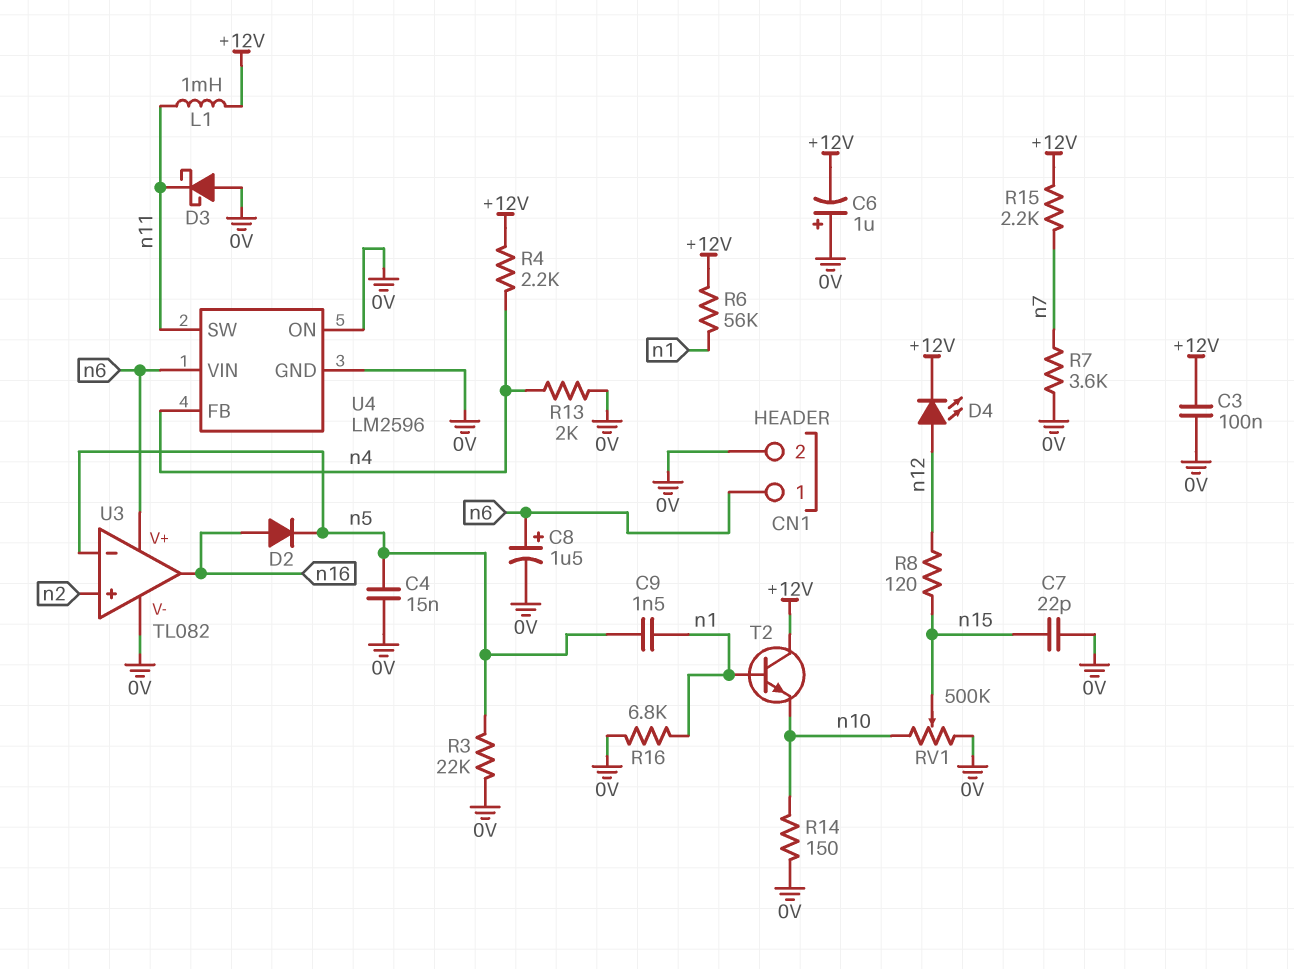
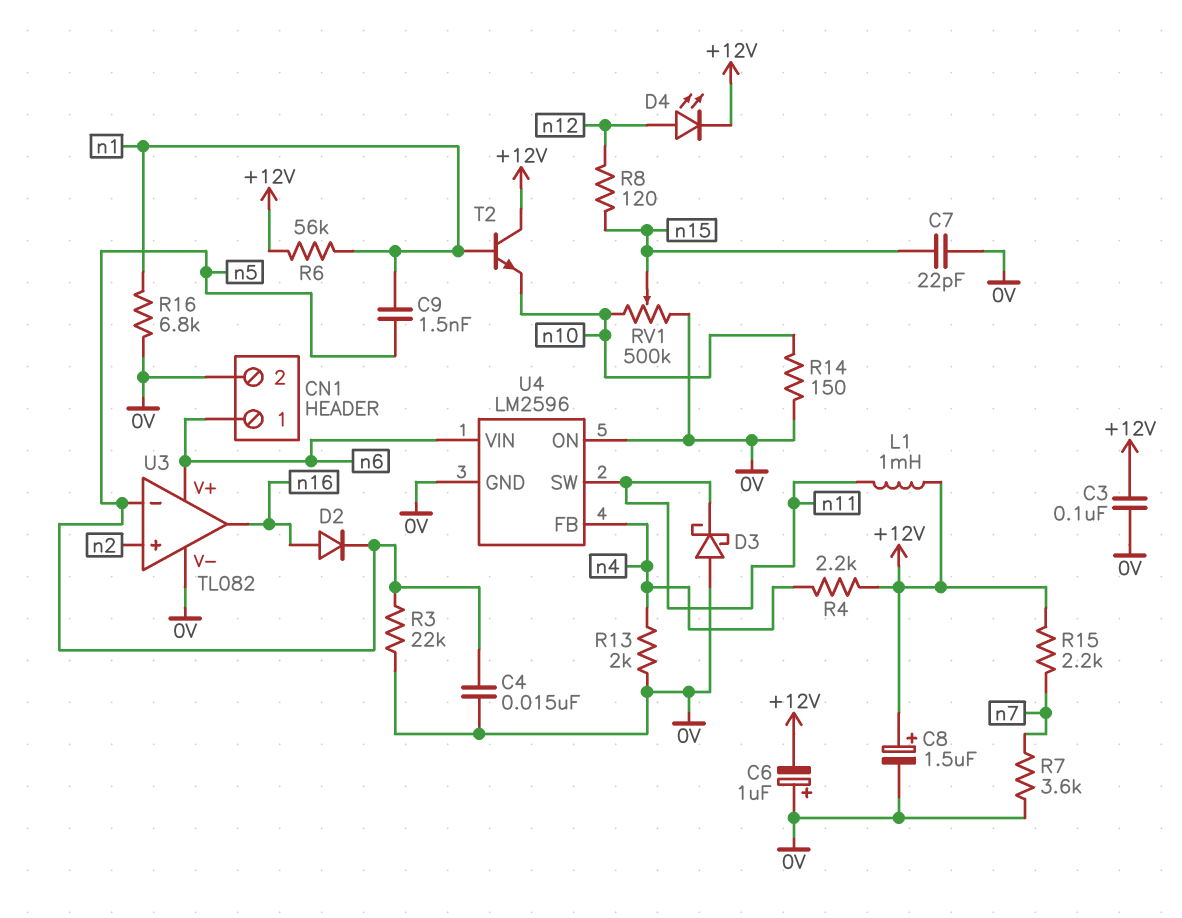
C8: 1.5uF (plus n6, minus 0V) -> 1.5uF (plus +12V, minus 0V)

